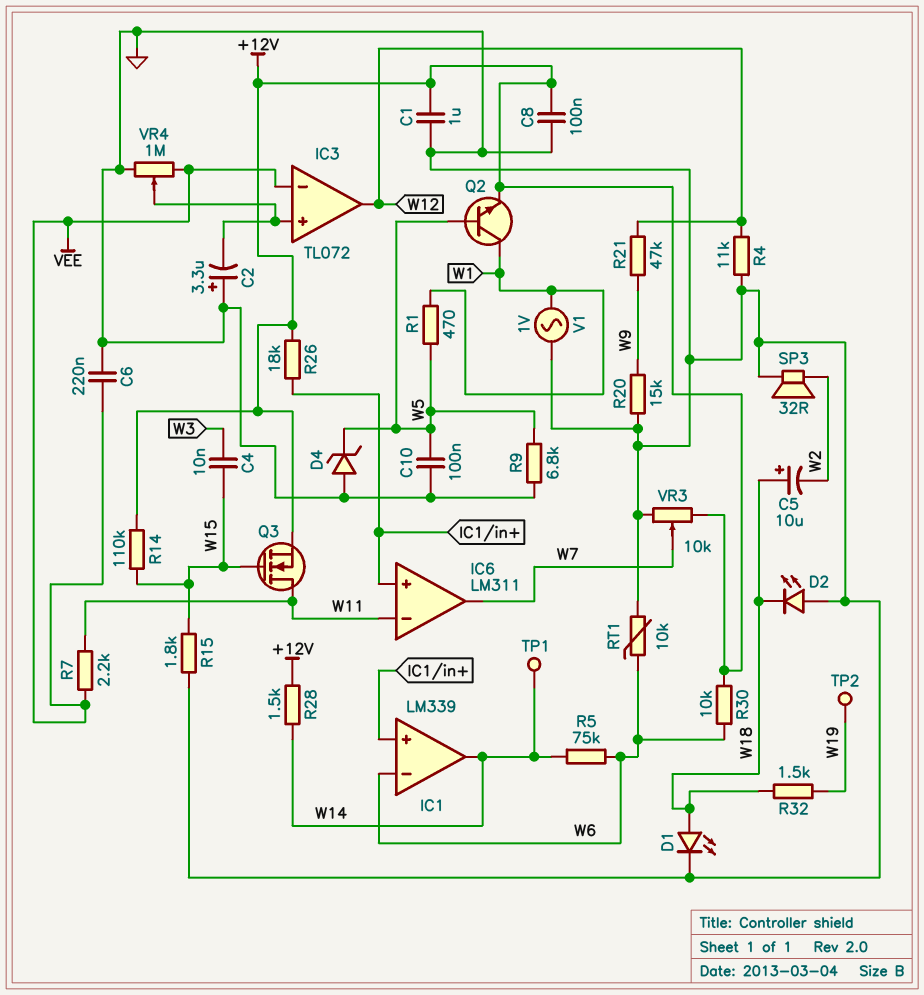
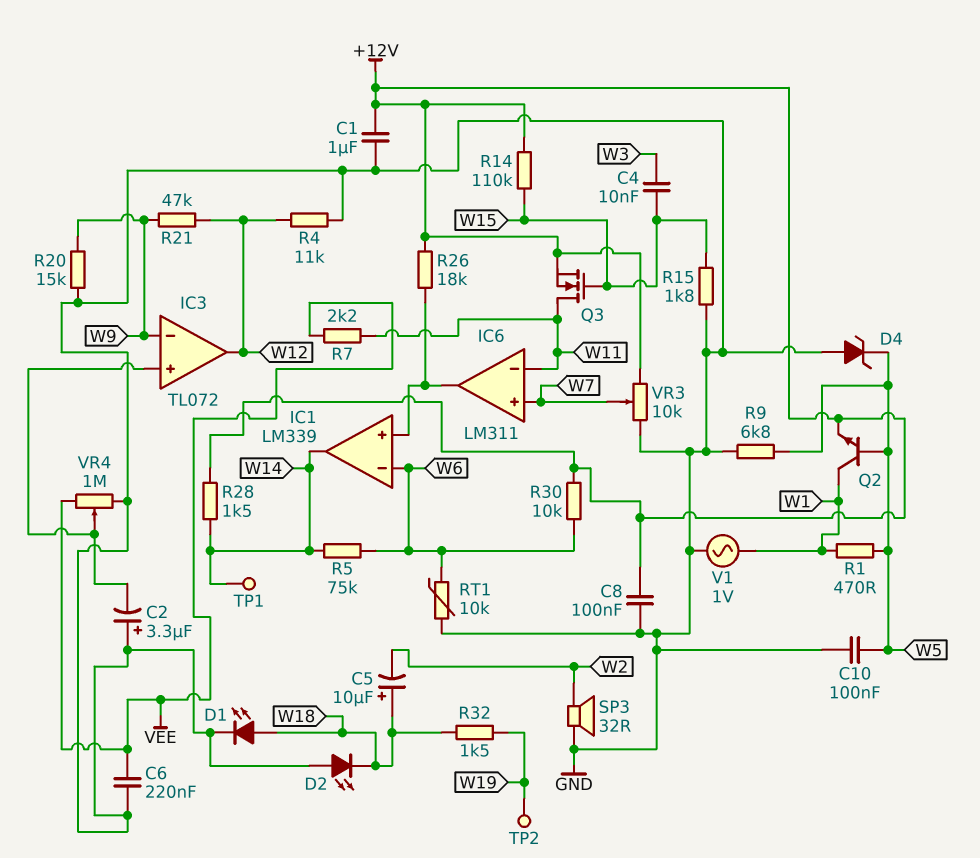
IC3 pin in-: VEE -> W9
IC6 pin in+: IC1/in+ -> W7
IC6 pin out: W7 -> IC1/in+

